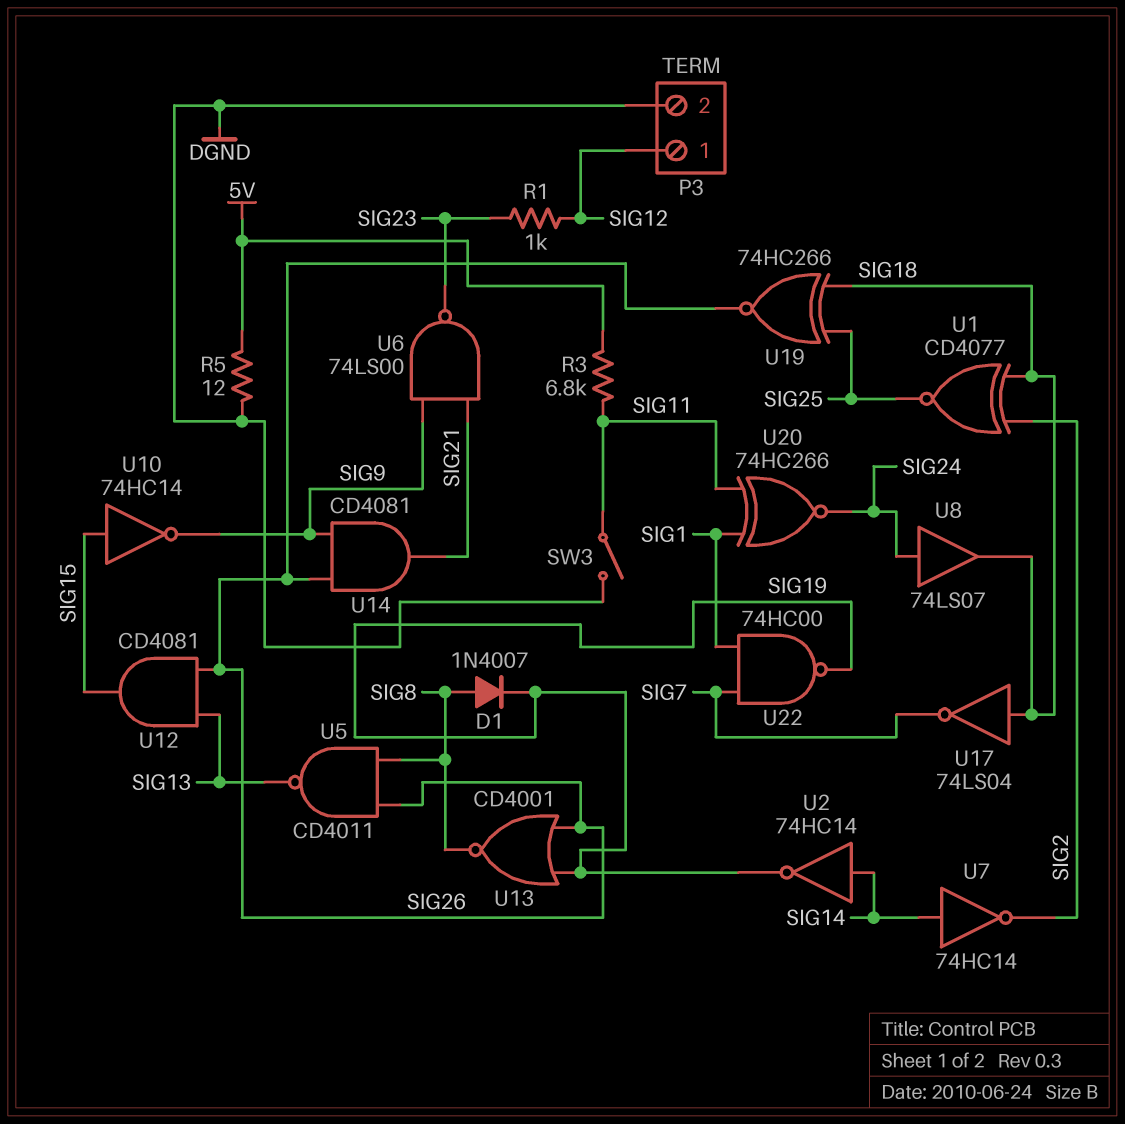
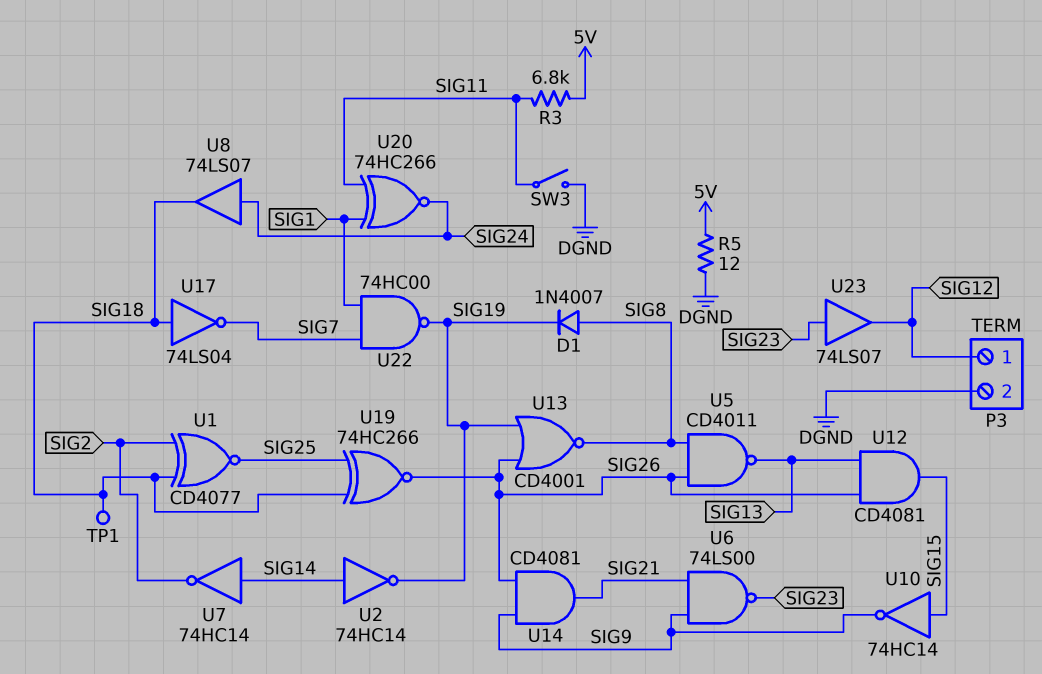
R1: 1k (SIG12, SIG23) -> none
TP1: none -> test point (SIG18)
U23: none -> buffer 74LS07 (in SIG23, out SIG12)

